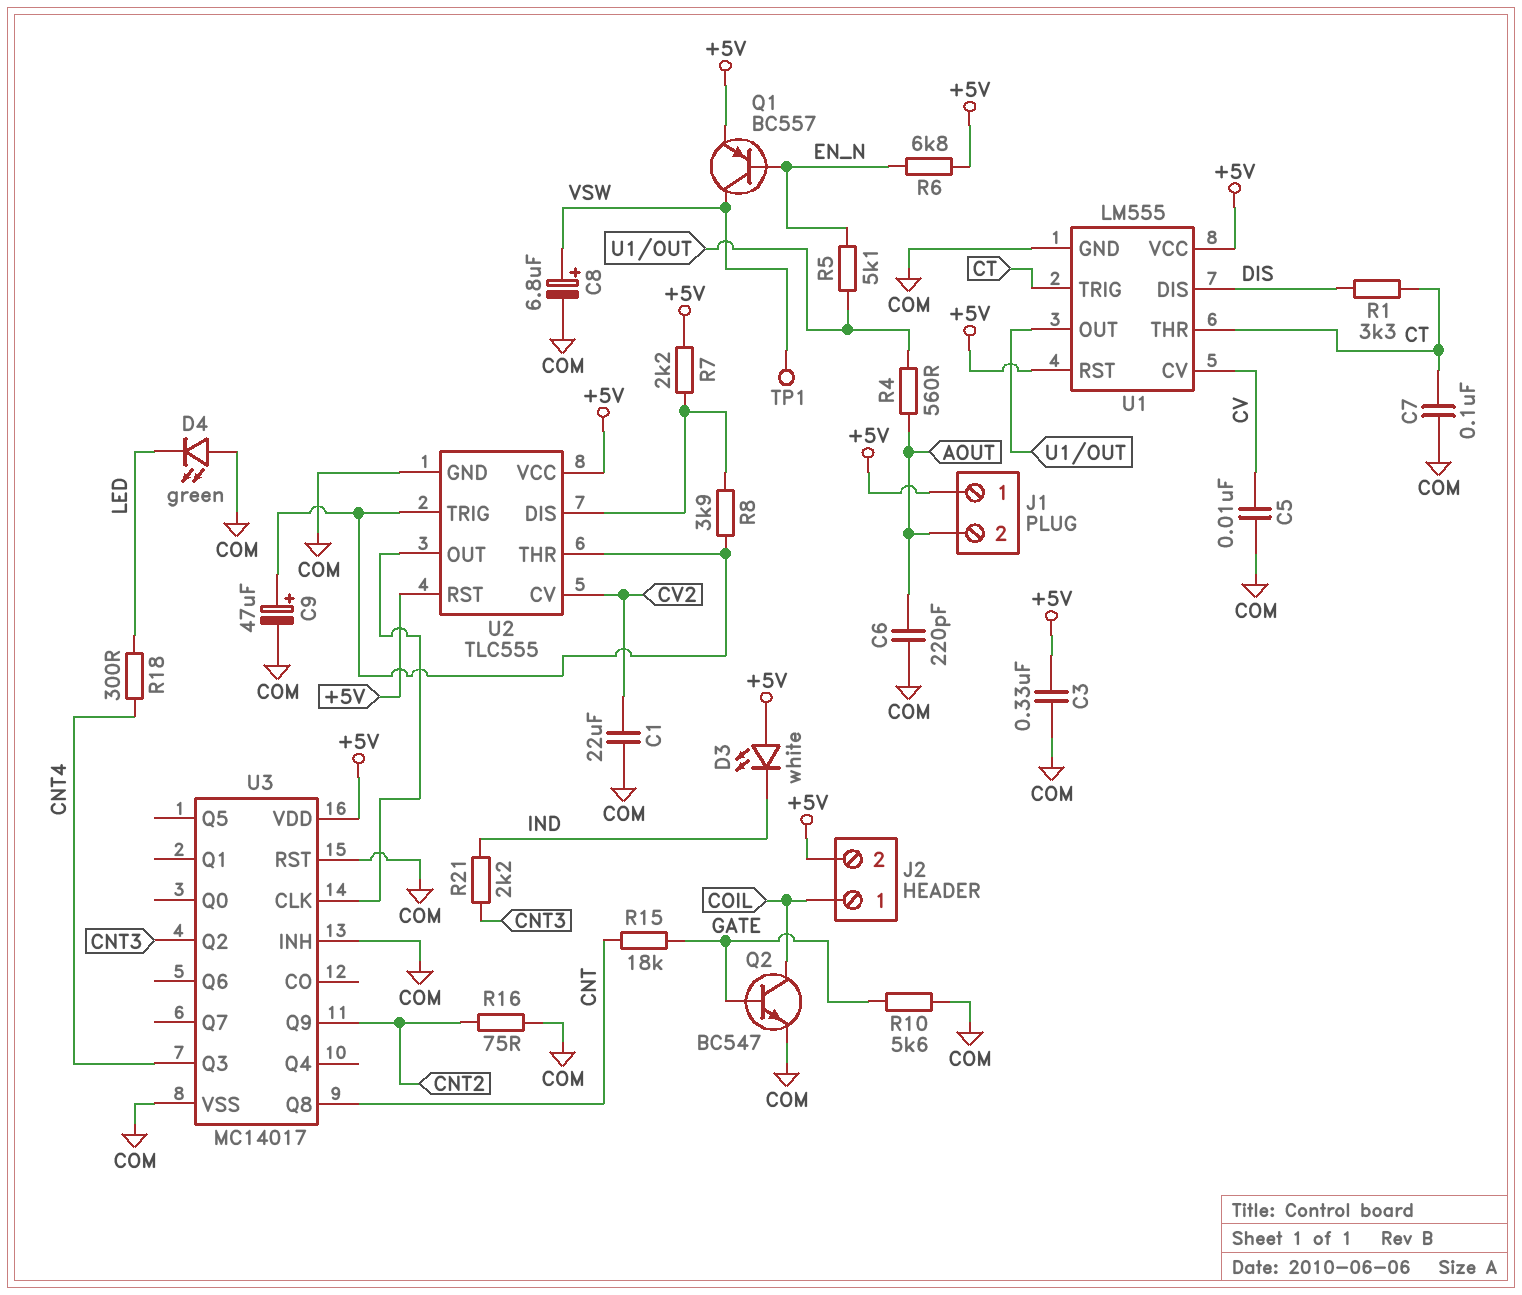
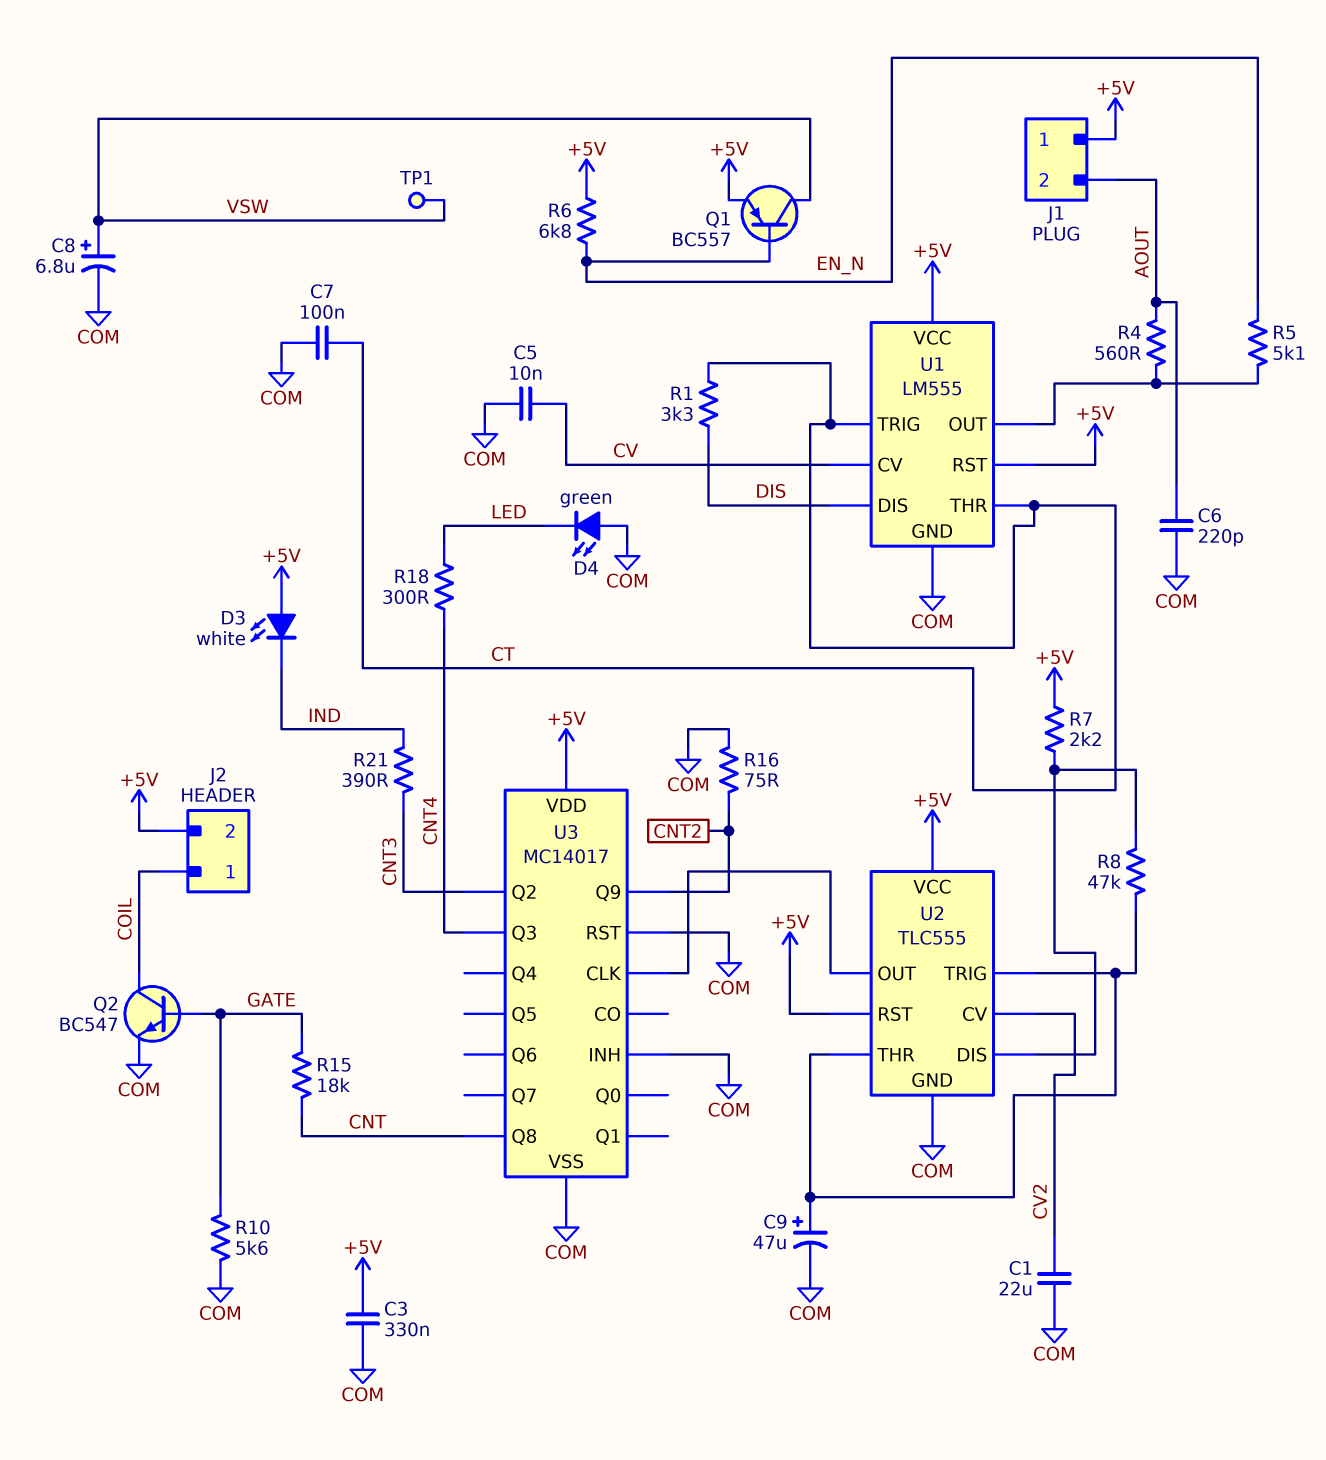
R8: 3.9k (U2/DIS, U2/THR) -> 47k (U2/DIS, U2/THR)
R21: 2.2k (CNT3, IND) -> 390 (CNT3, IND)

